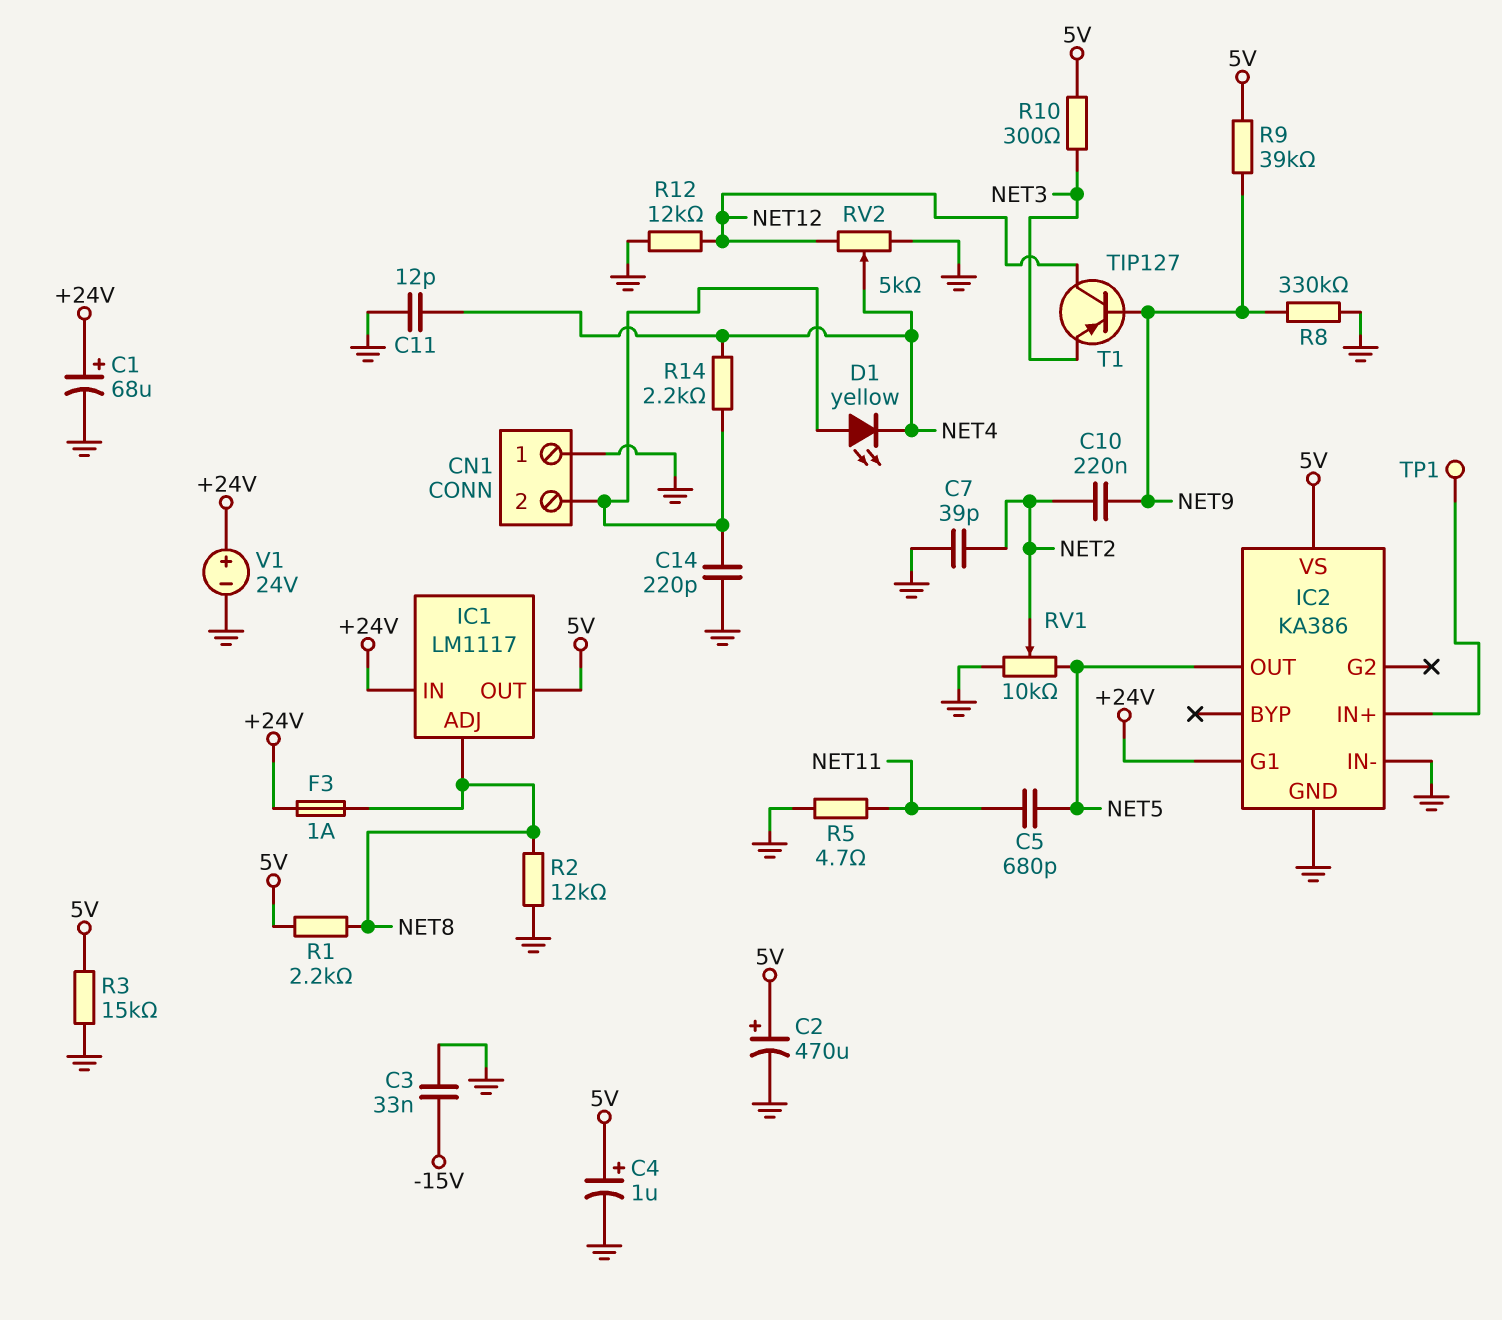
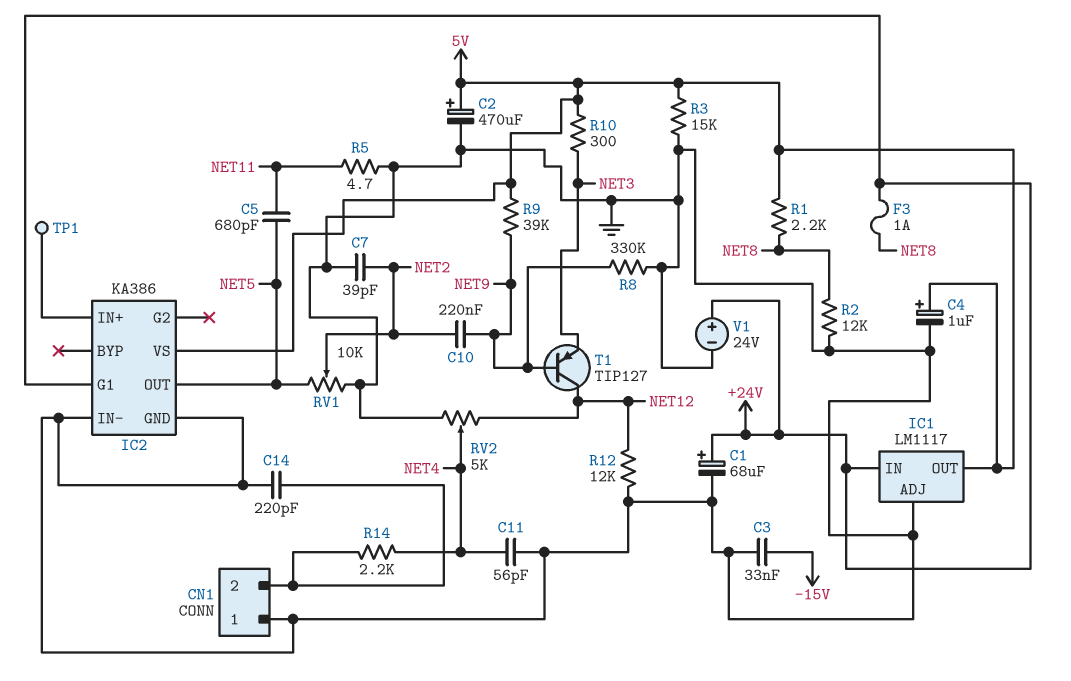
C11: 12pF (GND, NET4) -> 56pF (GND, NET4)
D1: LED yellow (A CN1/2, K NET4) -> none
IC1 pin ADJ: NET8 -> GND

